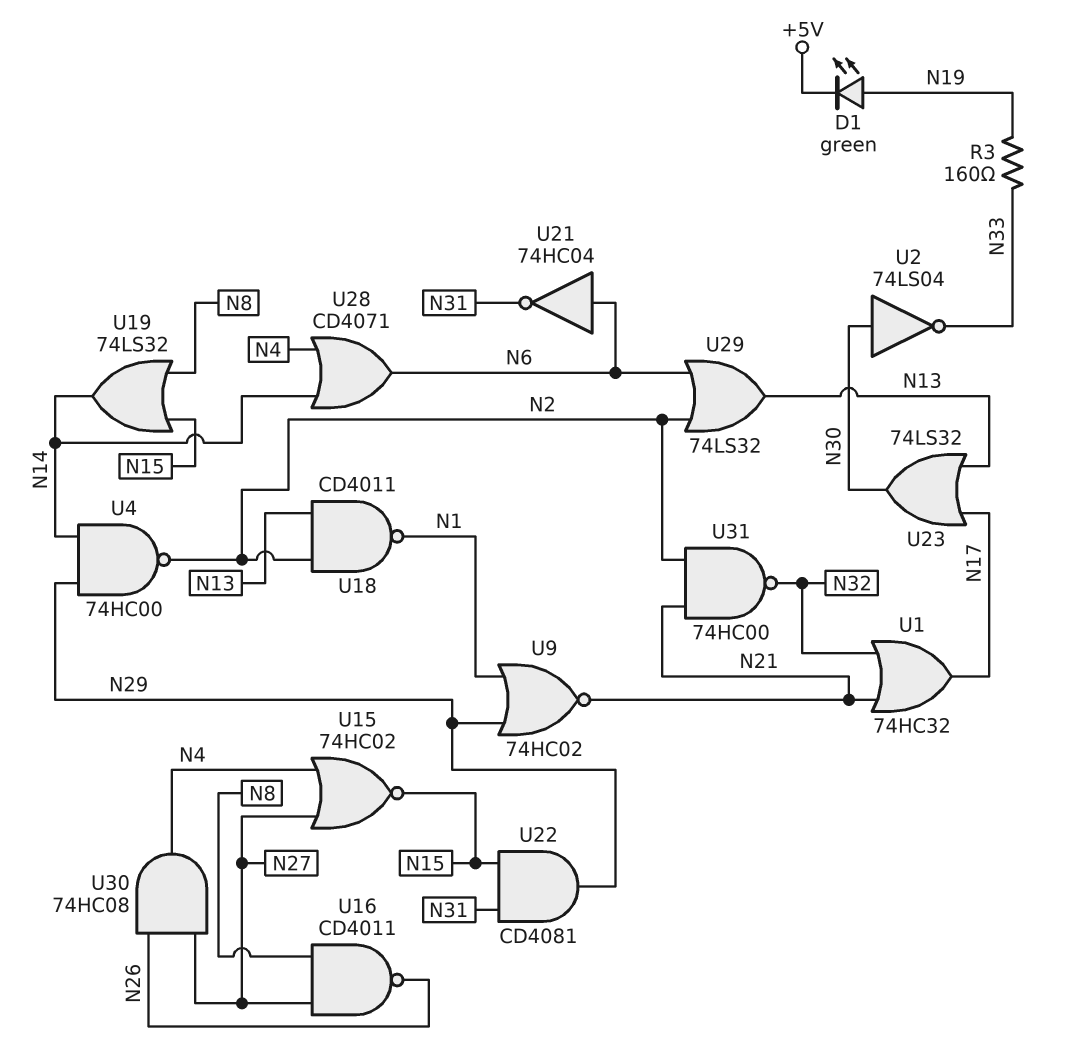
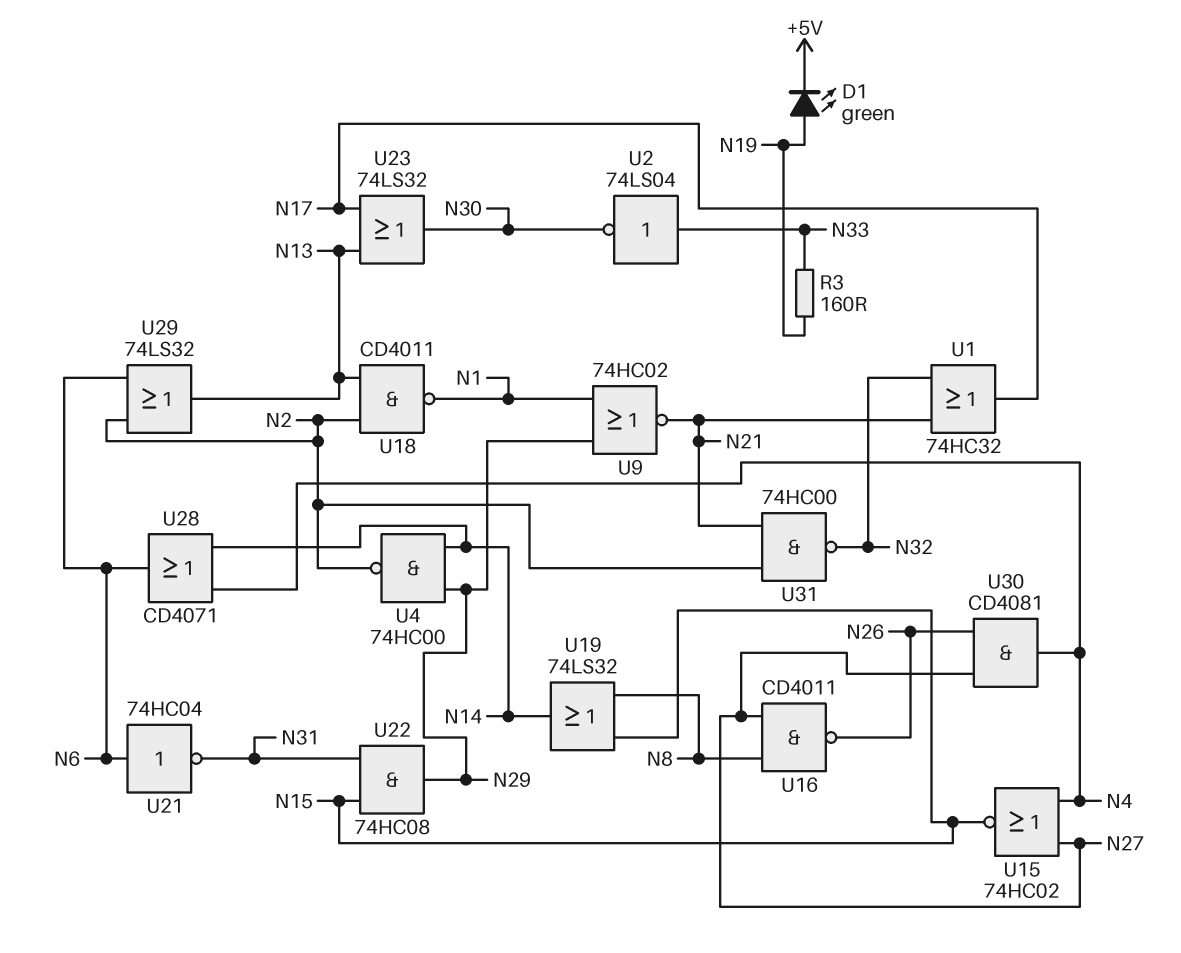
U2: NOT 74LS04 (in N30, out N33) -> NOT 74LS04 (in N33, out N30)
U22: AND CD4081 (in N15, in N31, out N29) -> AND 74HC08 (in N15, in N31, out N29)
U30: AND 74HC08 (in N26, in N27, out N4) -> AND CD4081 (in N26, in N27, out N4)

